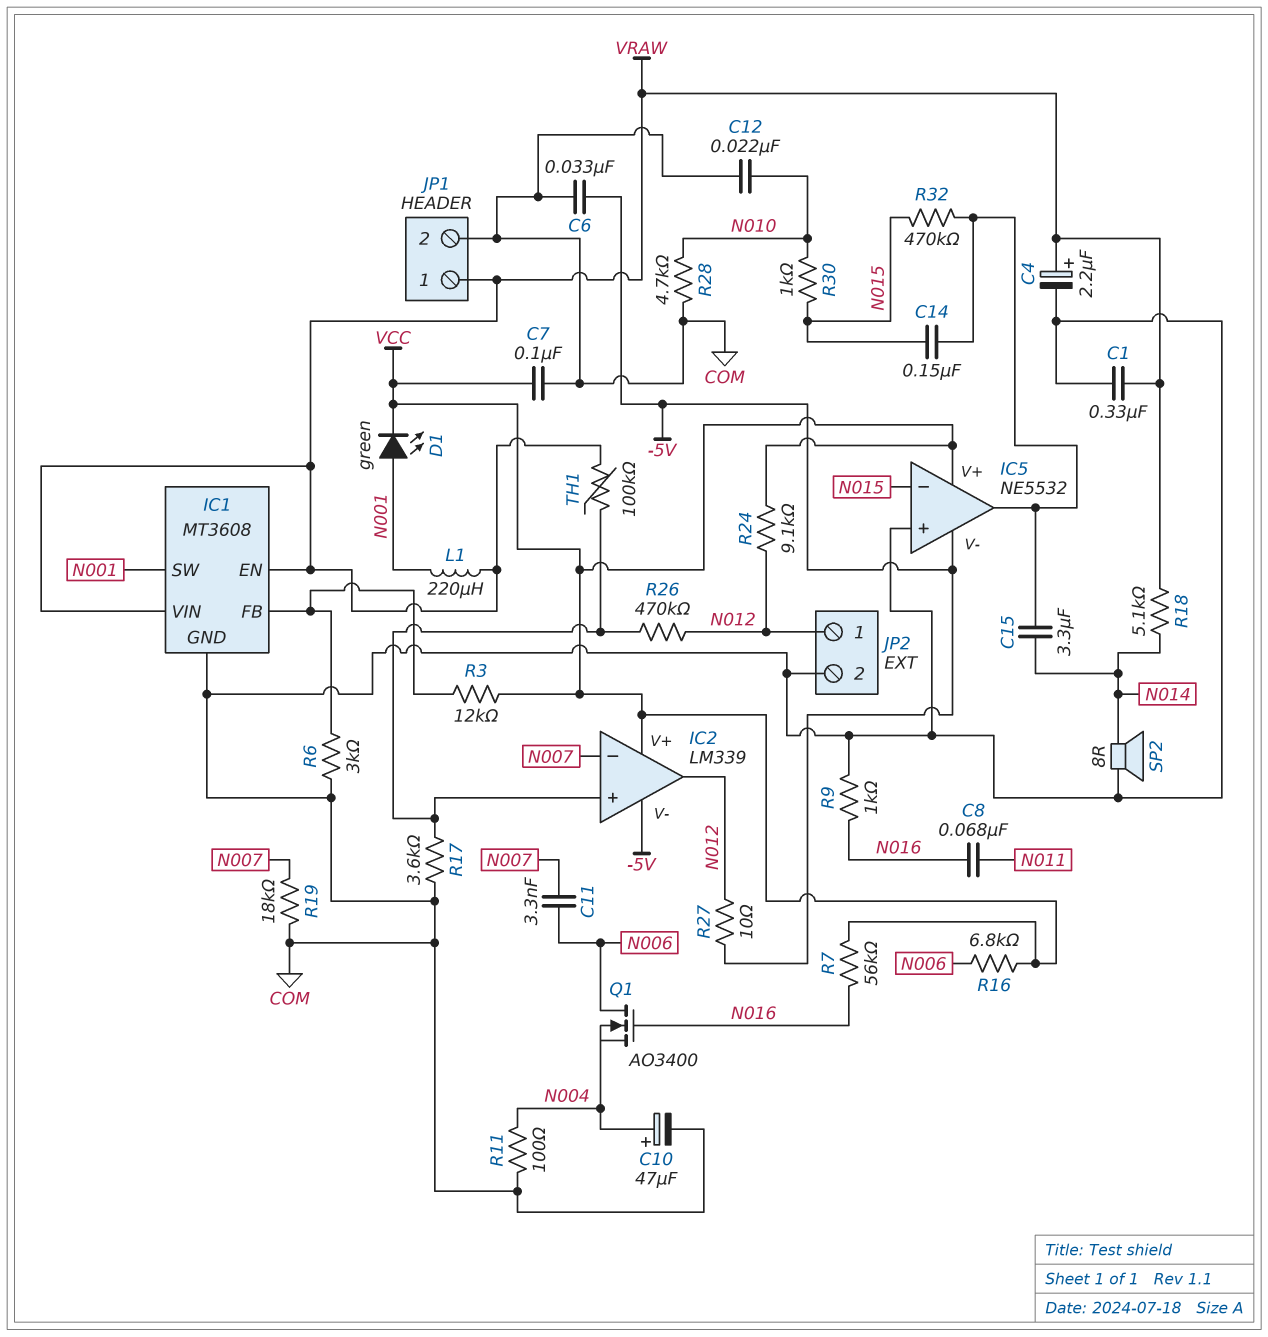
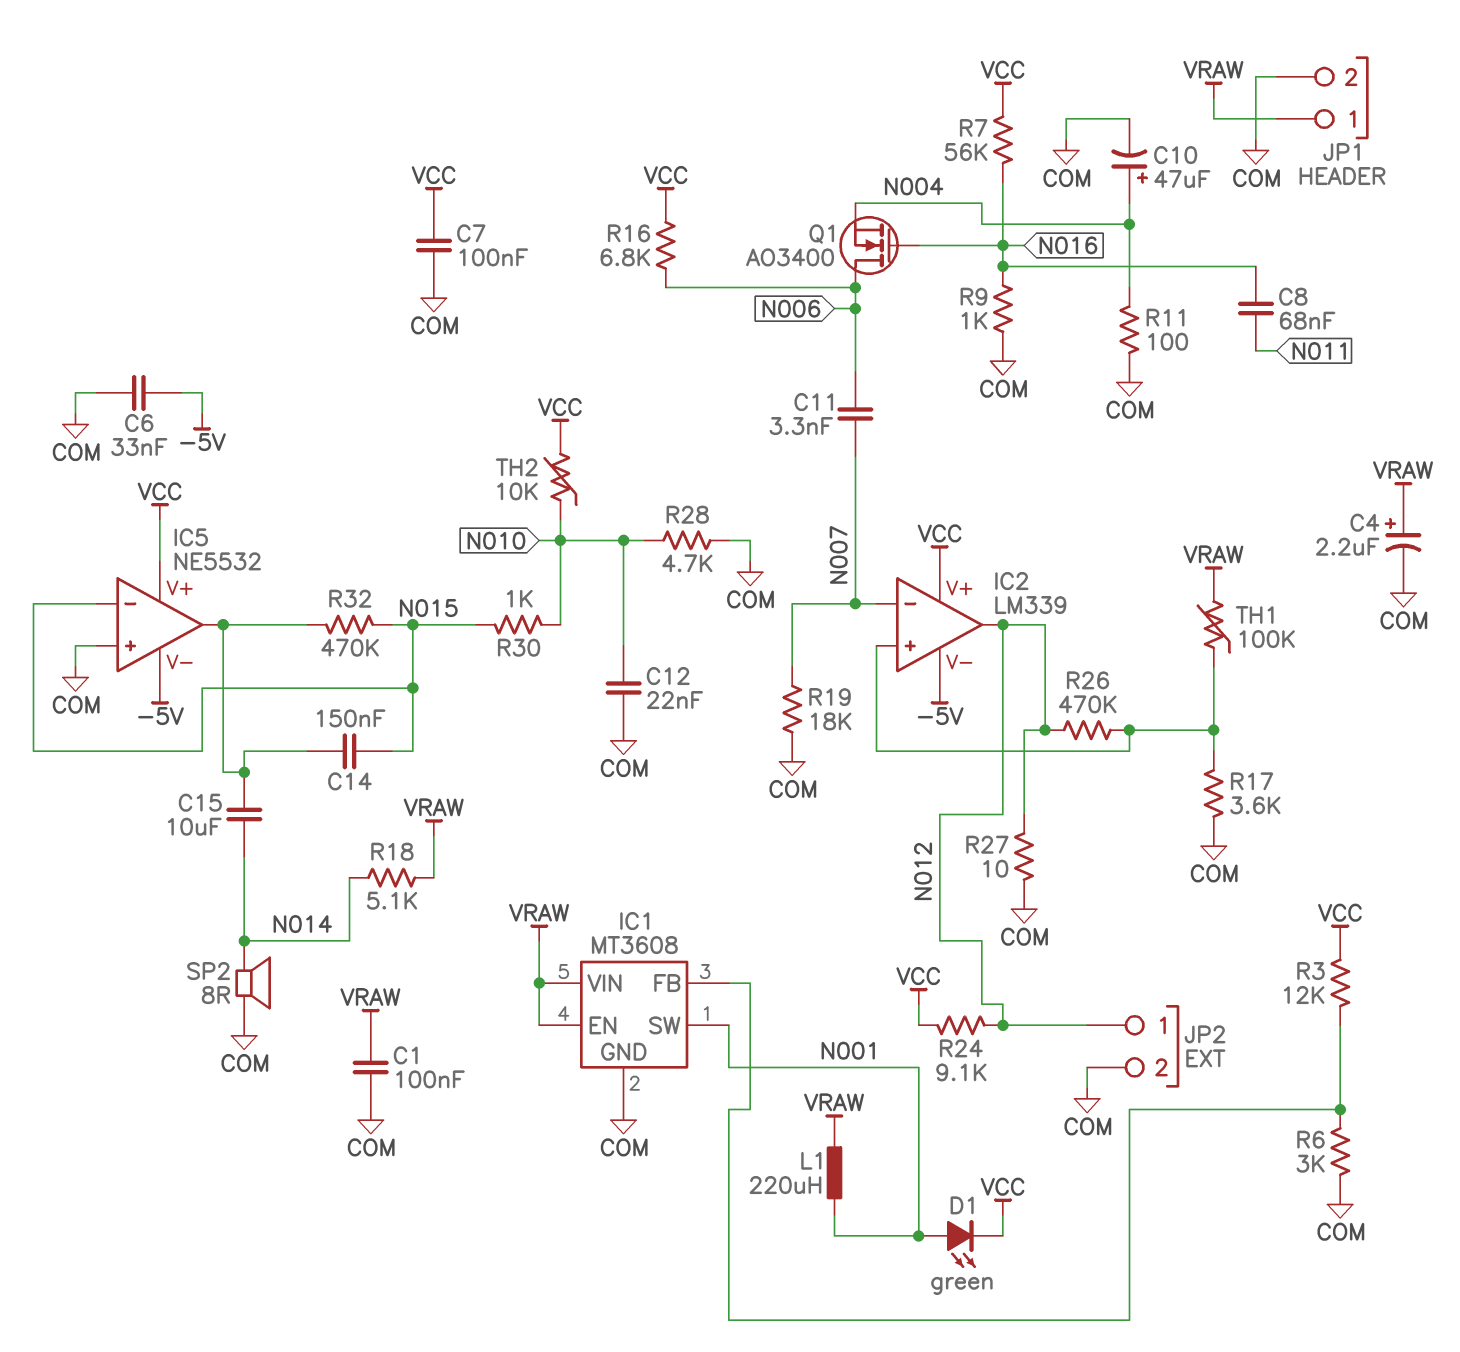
C1: 330nF (COM, VRAW) -> 100nF (COM, VRAW)
C15: 3.3uF (IC5/out, N014) -> 10uF (IC5/out, N014)
R27: 10 (-5V, N012) -> 10 (COM, N012)
TH2: none -> 10k (N010, VCC)

